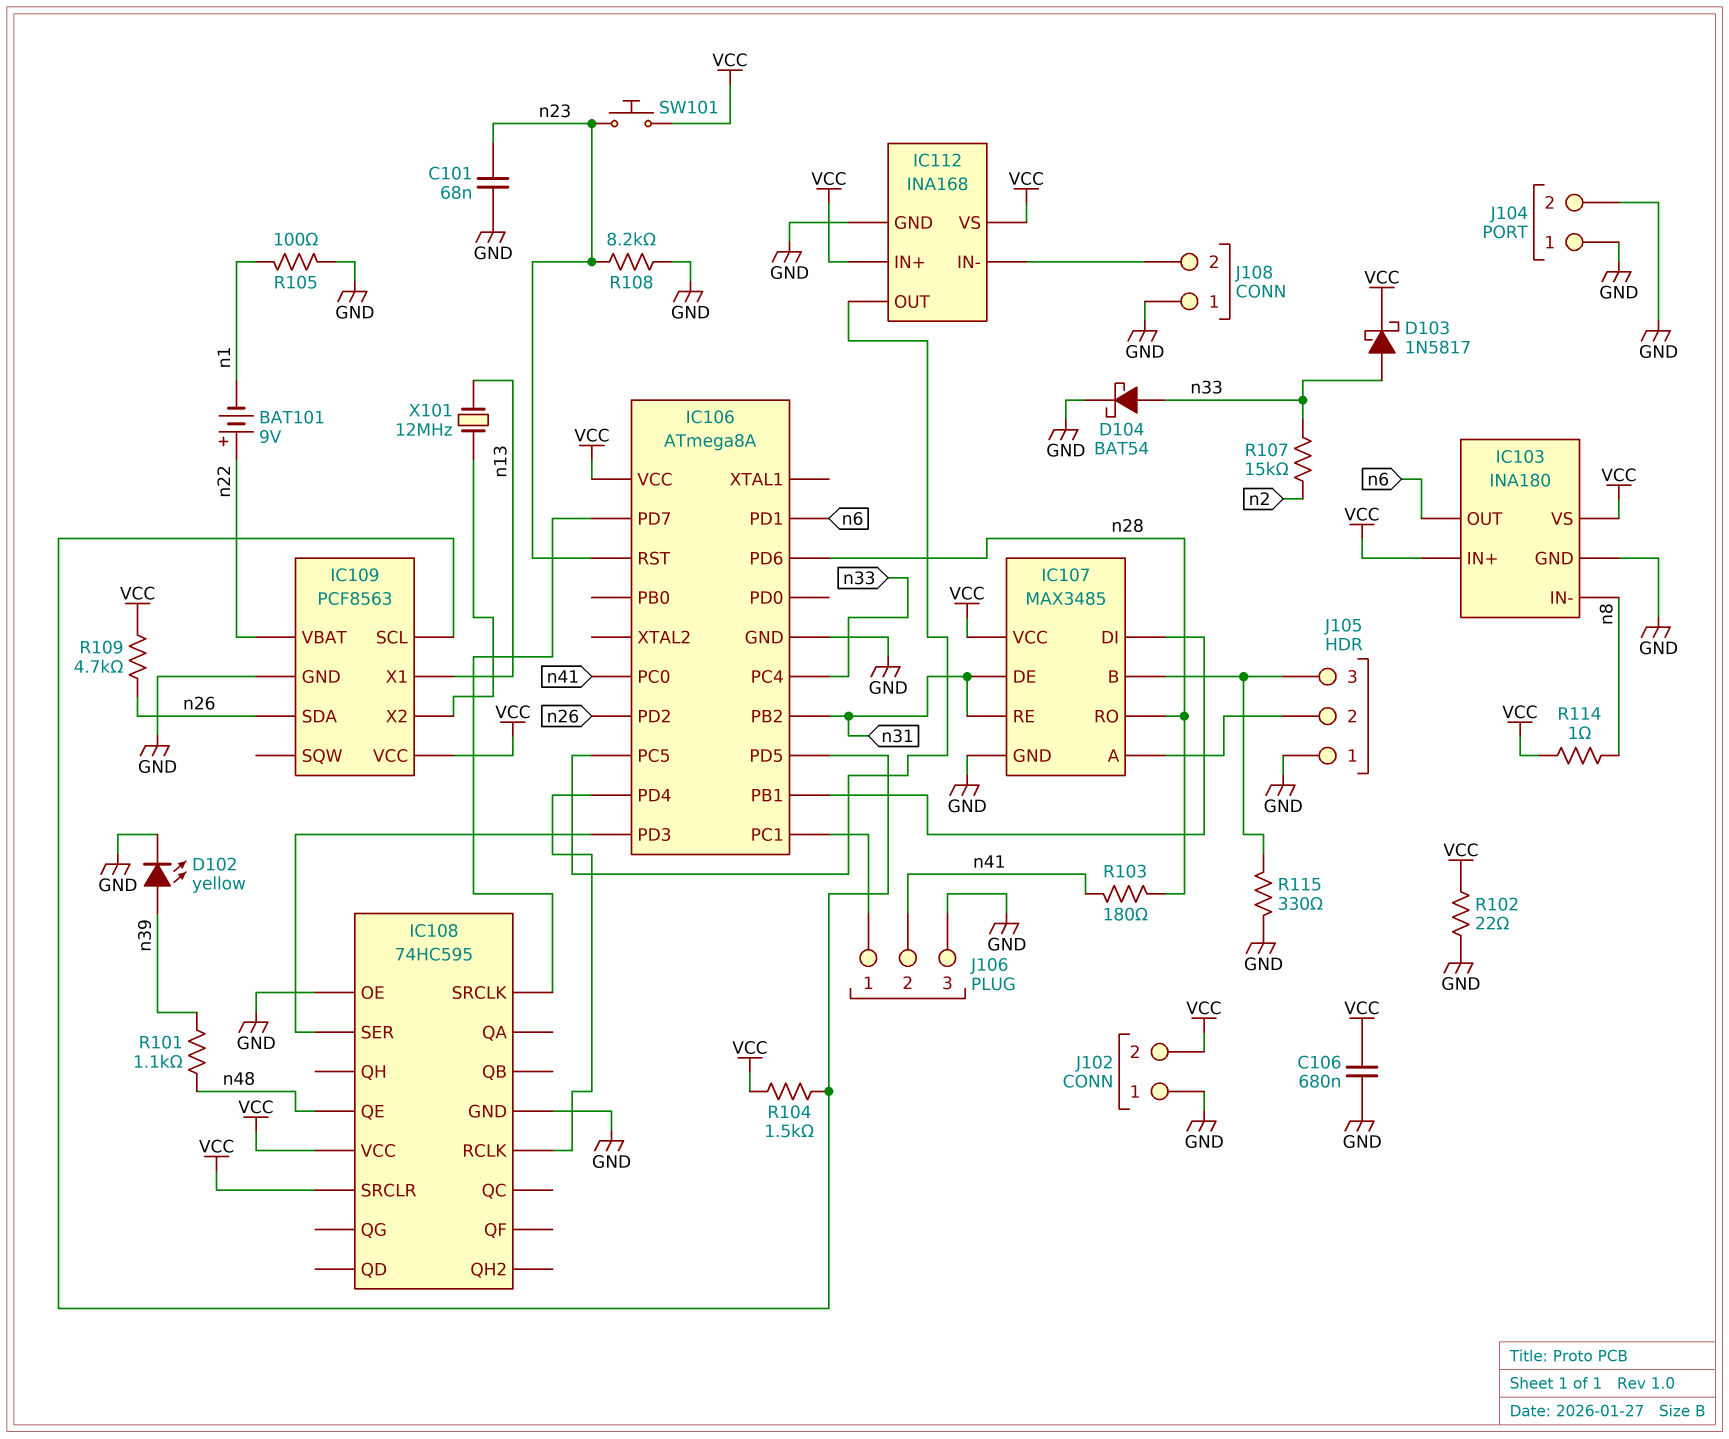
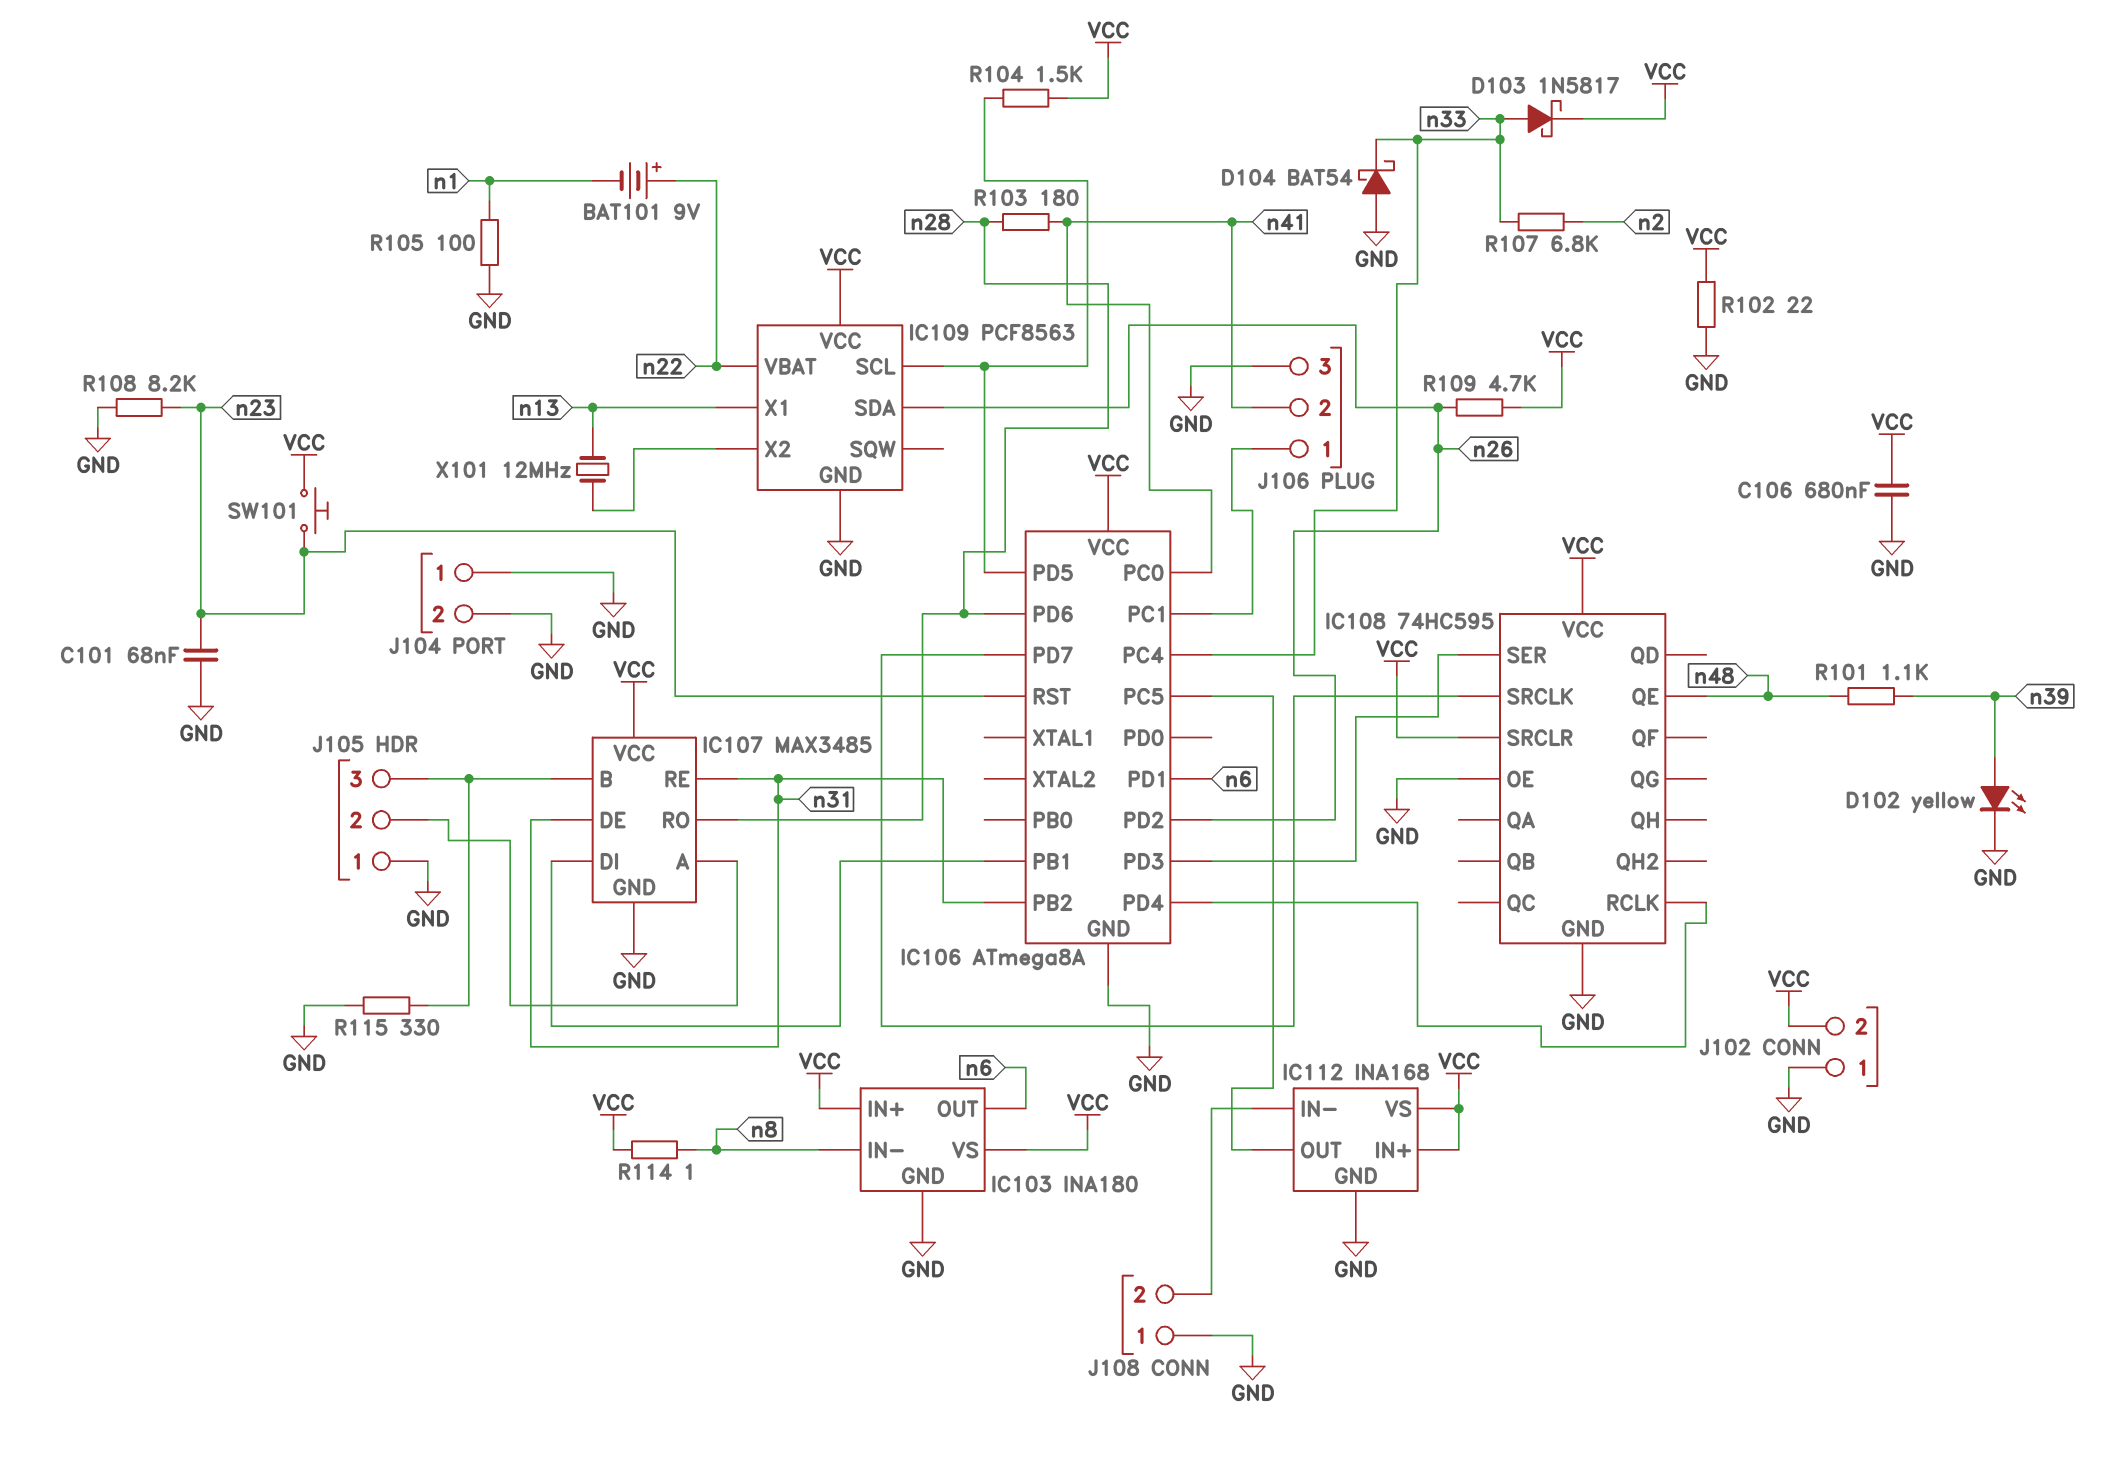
D104: schottky BAT54 (A n33, K GND) -> schottky BAT54 (A GND, K n33)
R107: 15k (n2, n33) -> 6.8k (n2, n33)

